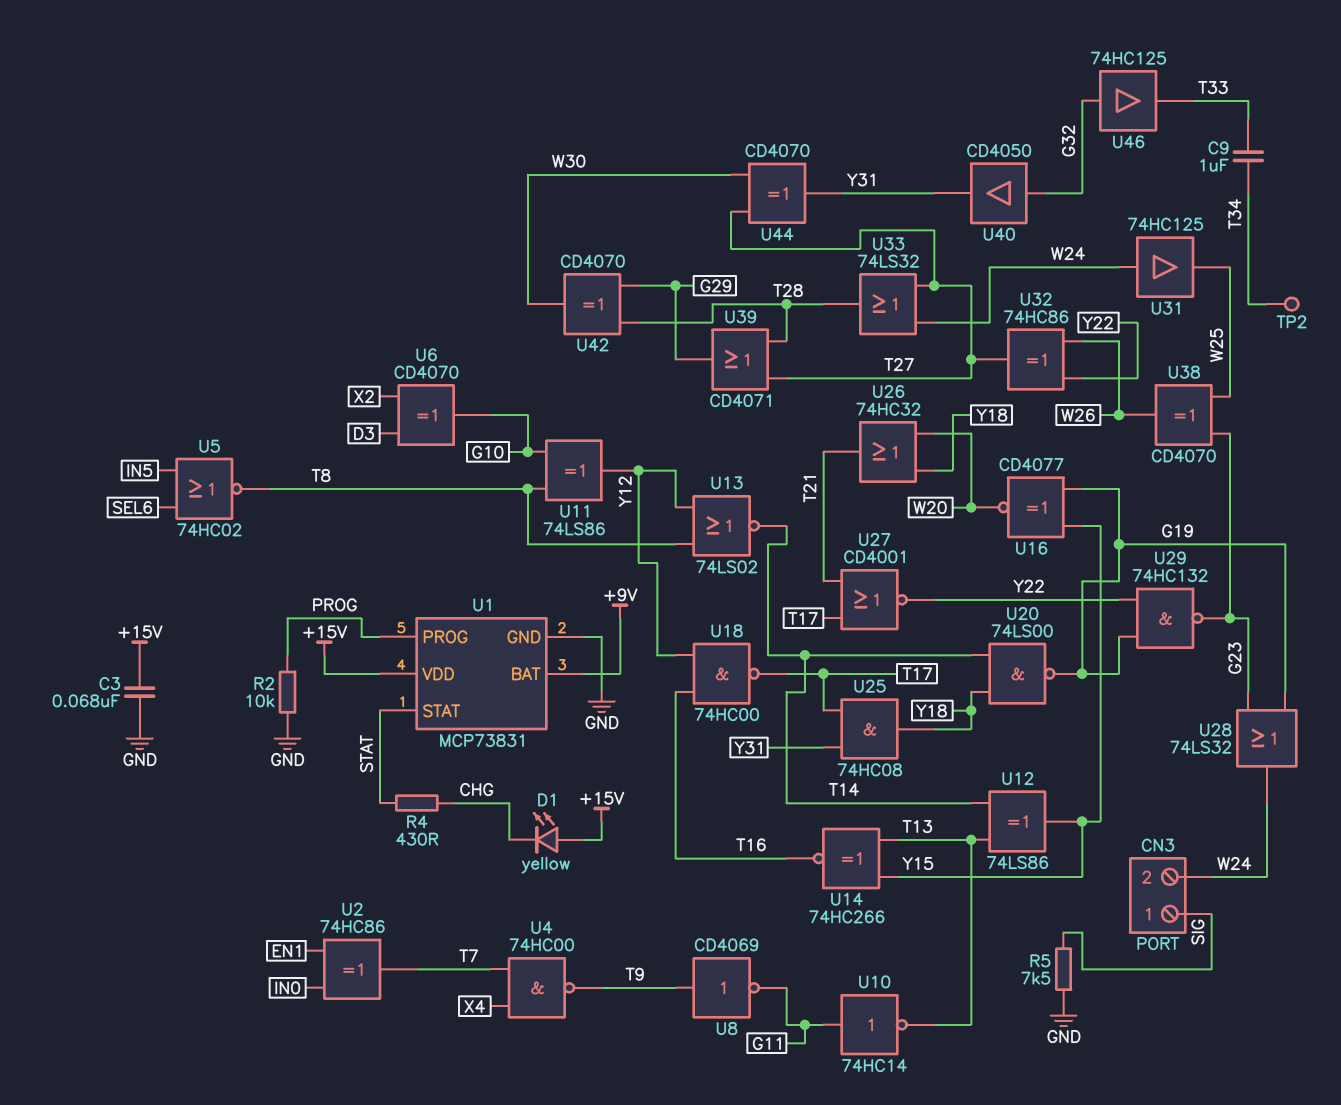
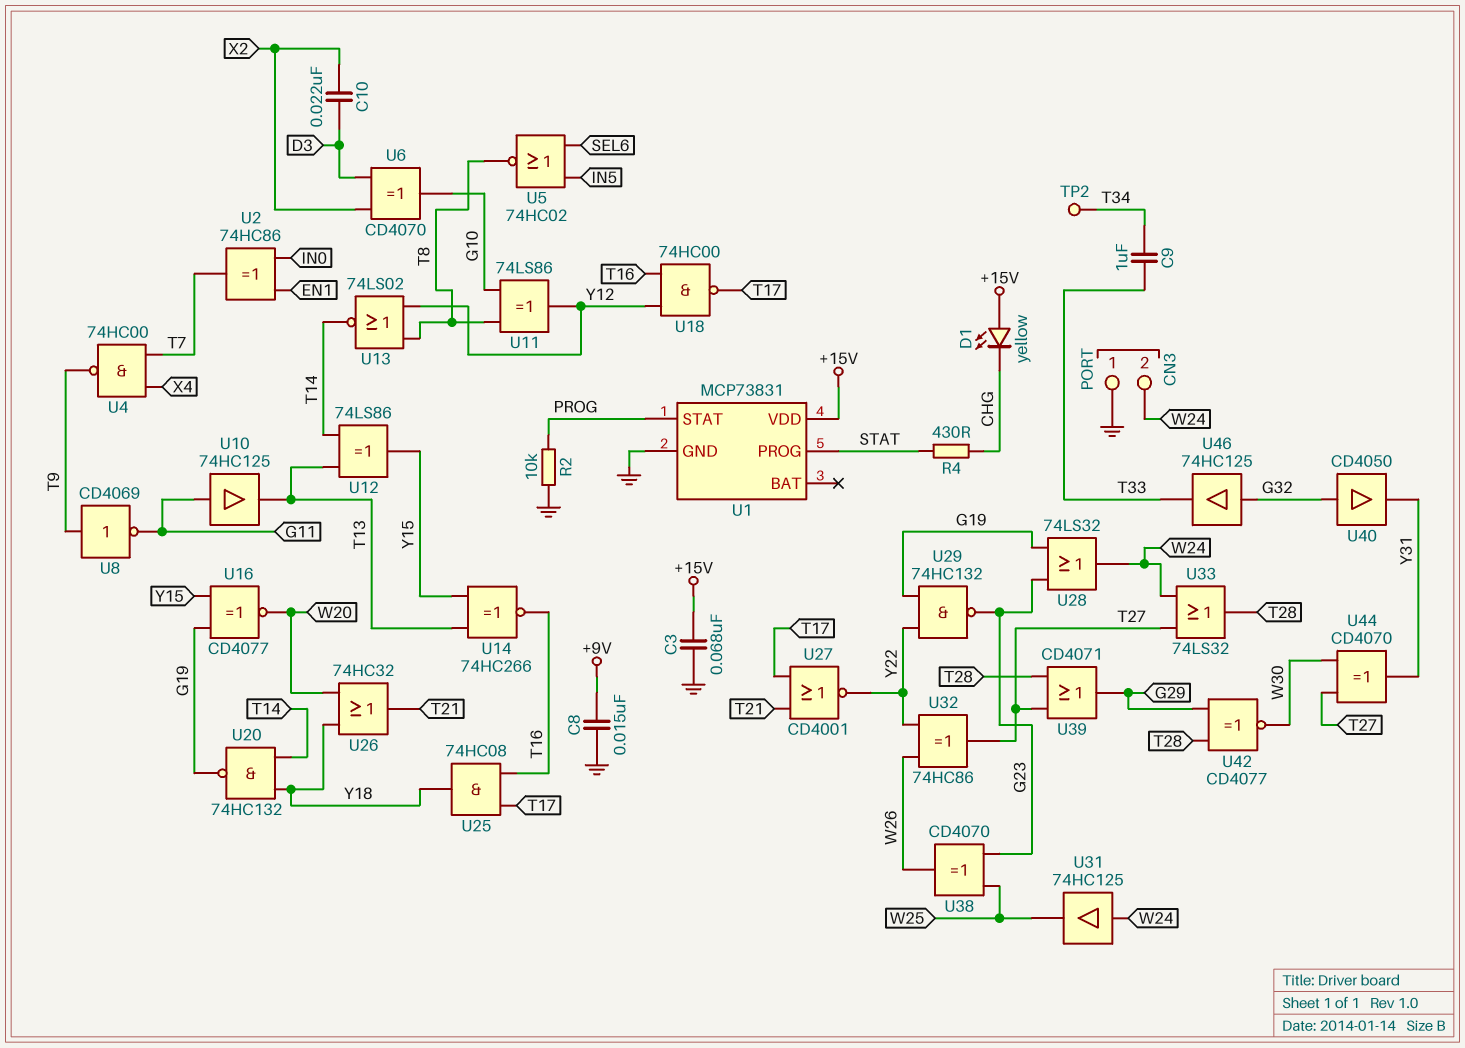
C8: none -> 15nF (+9V, GND)
C10: none -> 22nF (D3, X2)
CN3 pin 1: SIG -> GND
R5: 7.5k (GND, SIG) -> none
U1 pin BAT: +9V -> none
U1 pin PROG: PROG -> STAT
U1 pin STAT: STAT -> PROG
U10: NOT 74HC14 (in G11, out T13) -> buffer 74HC125 (in G11, out T13)
U20: NAND 74LS00 (in T14, in Y18, out G19) -> NAND 74HC132 (in T14, in Y18, out G19)
U25: AND 74HC08 (in T17, in Y31, out Y18) -> AND 74HC08 (in T16, in T17, out Y18)
U42: XOR CD4070 (in G29, in T28, out W30) -> XNOR CD4077 (in G29, in T28, out W30)

